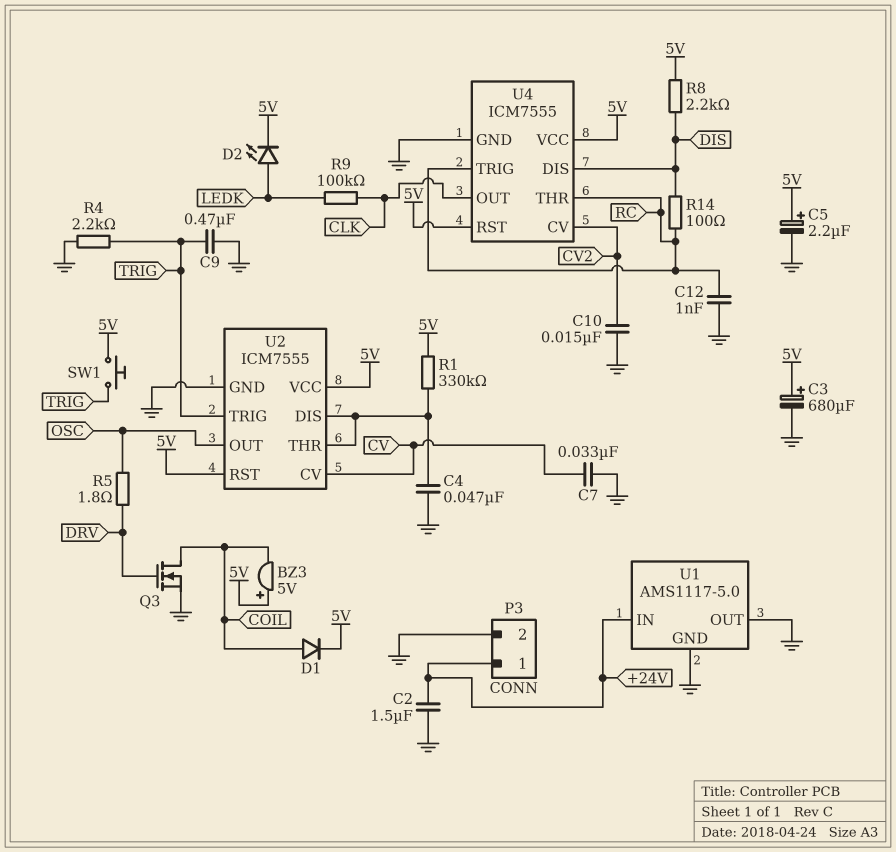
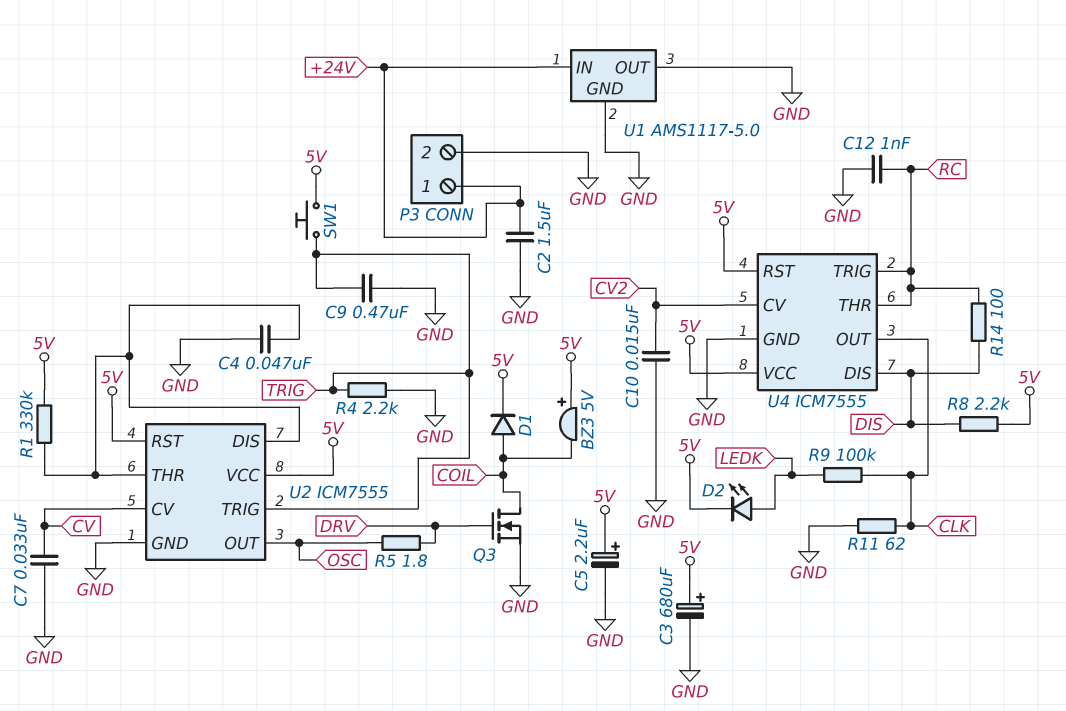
R11: none -> 62 (CLK, GND)

